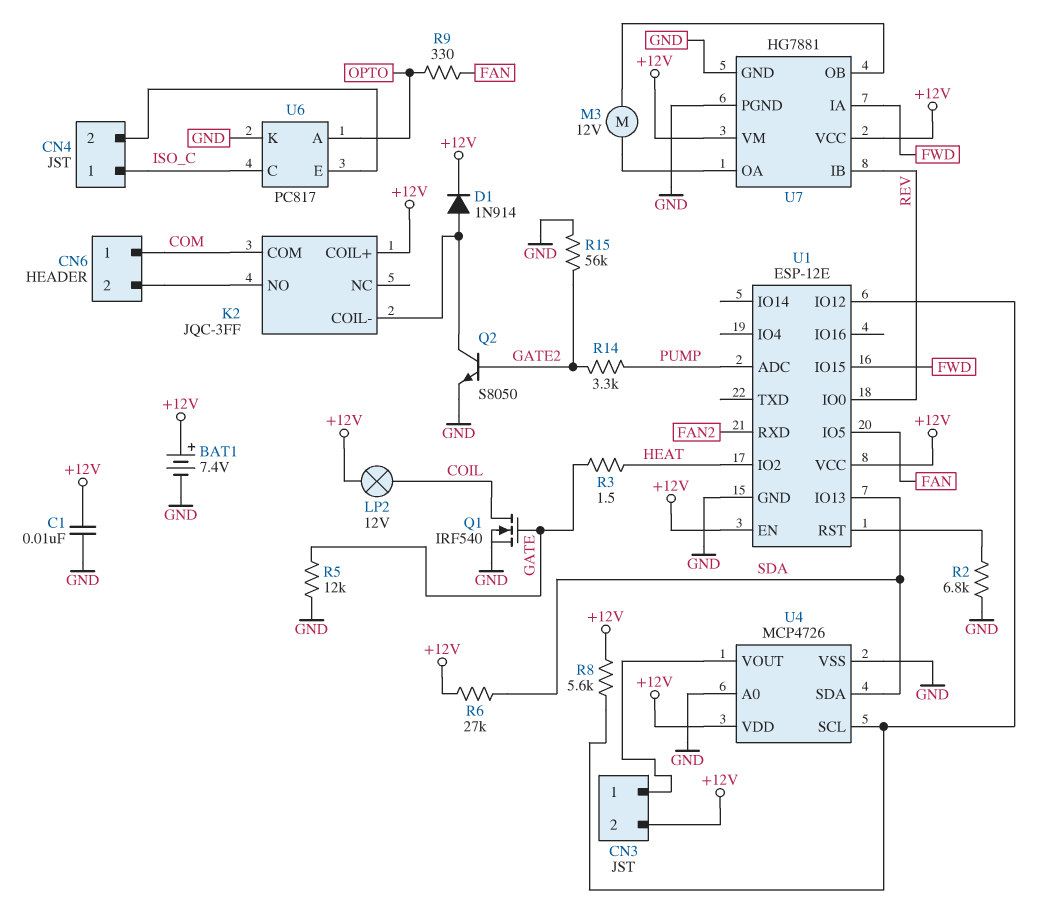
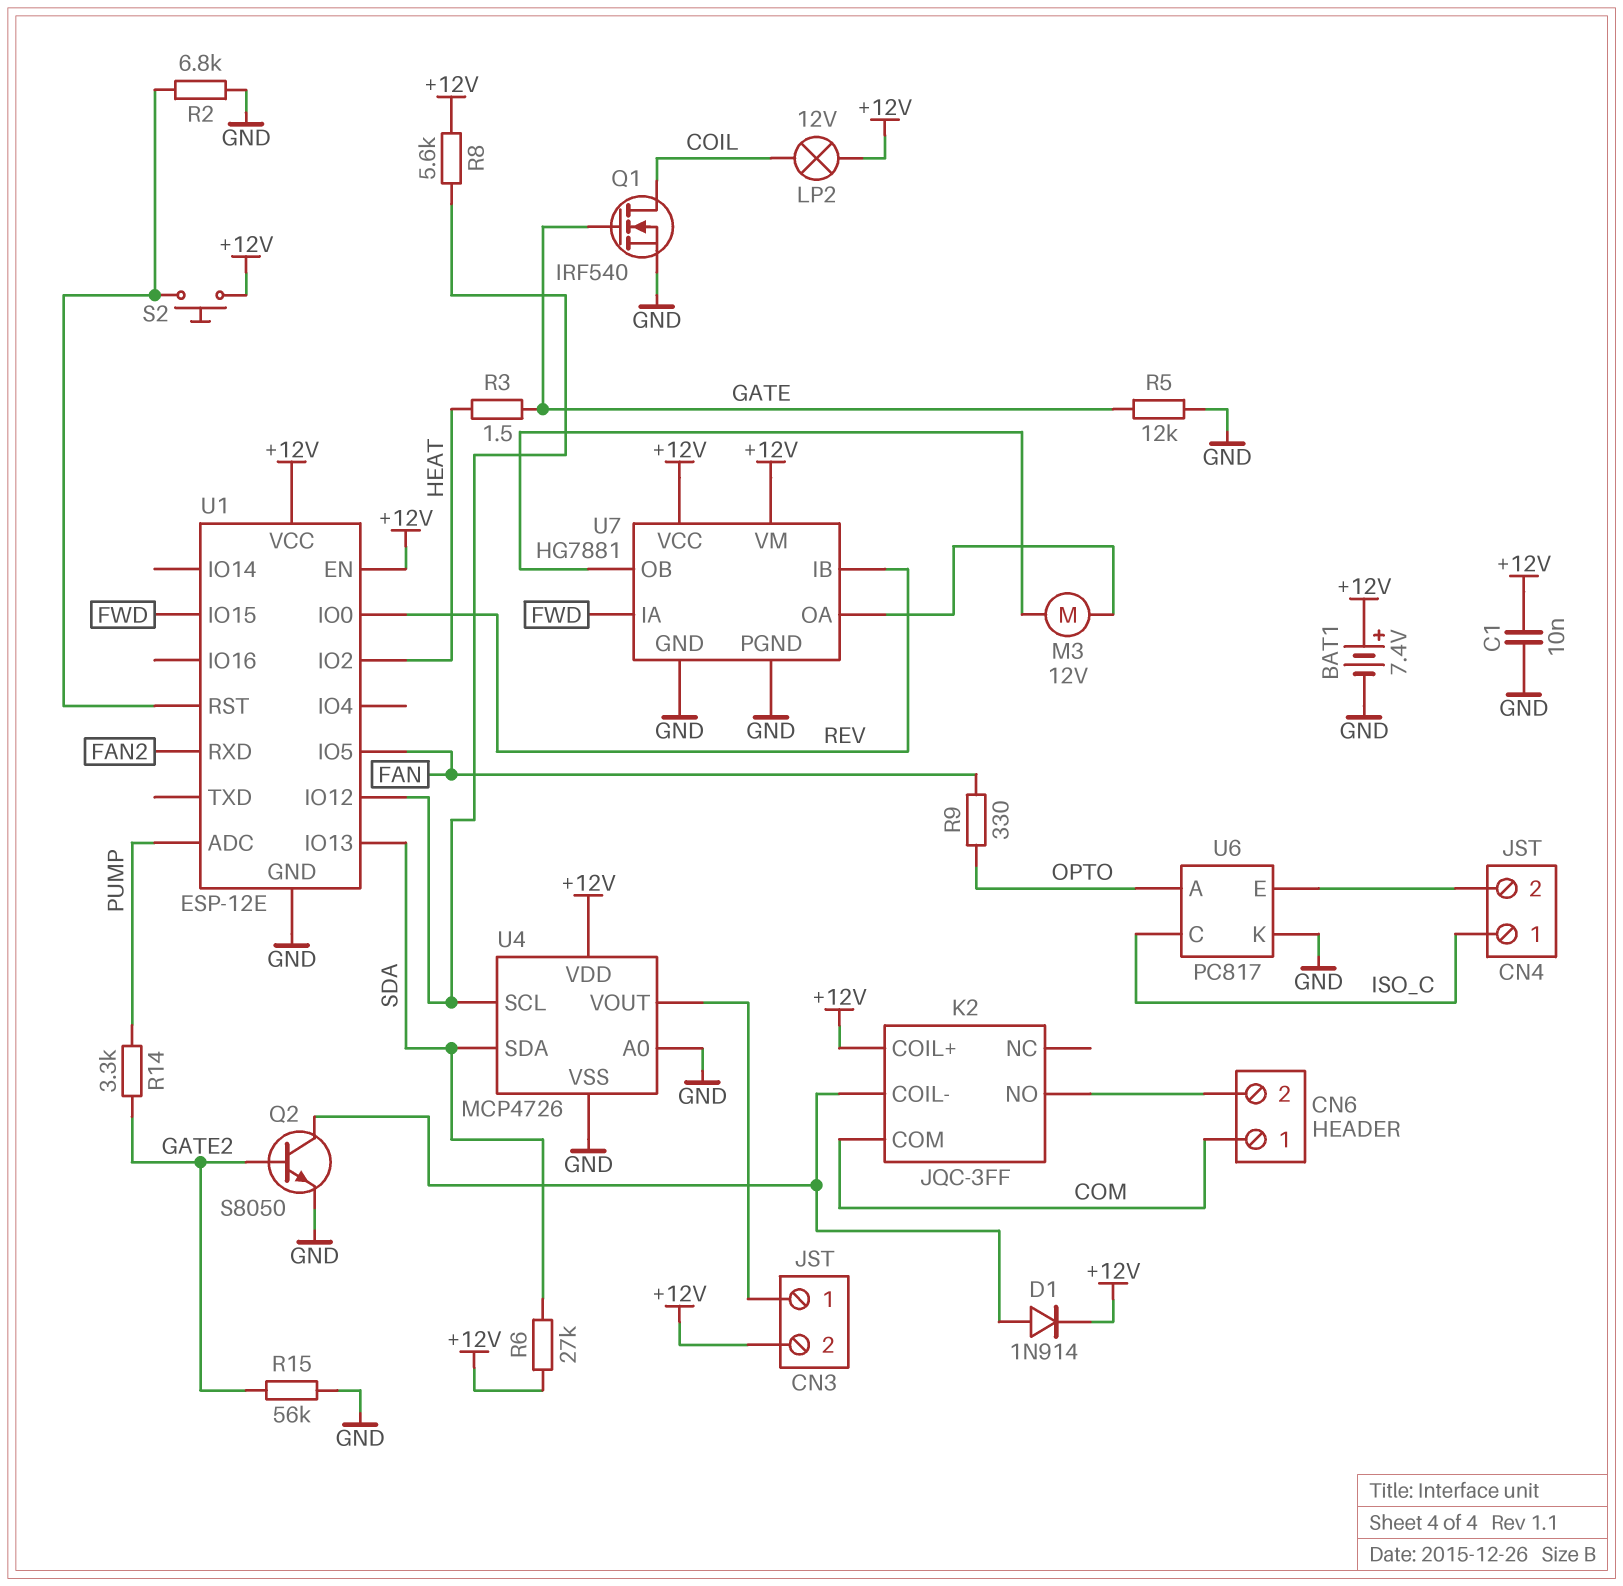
S2: none -> button (+12V, U1/RST)

